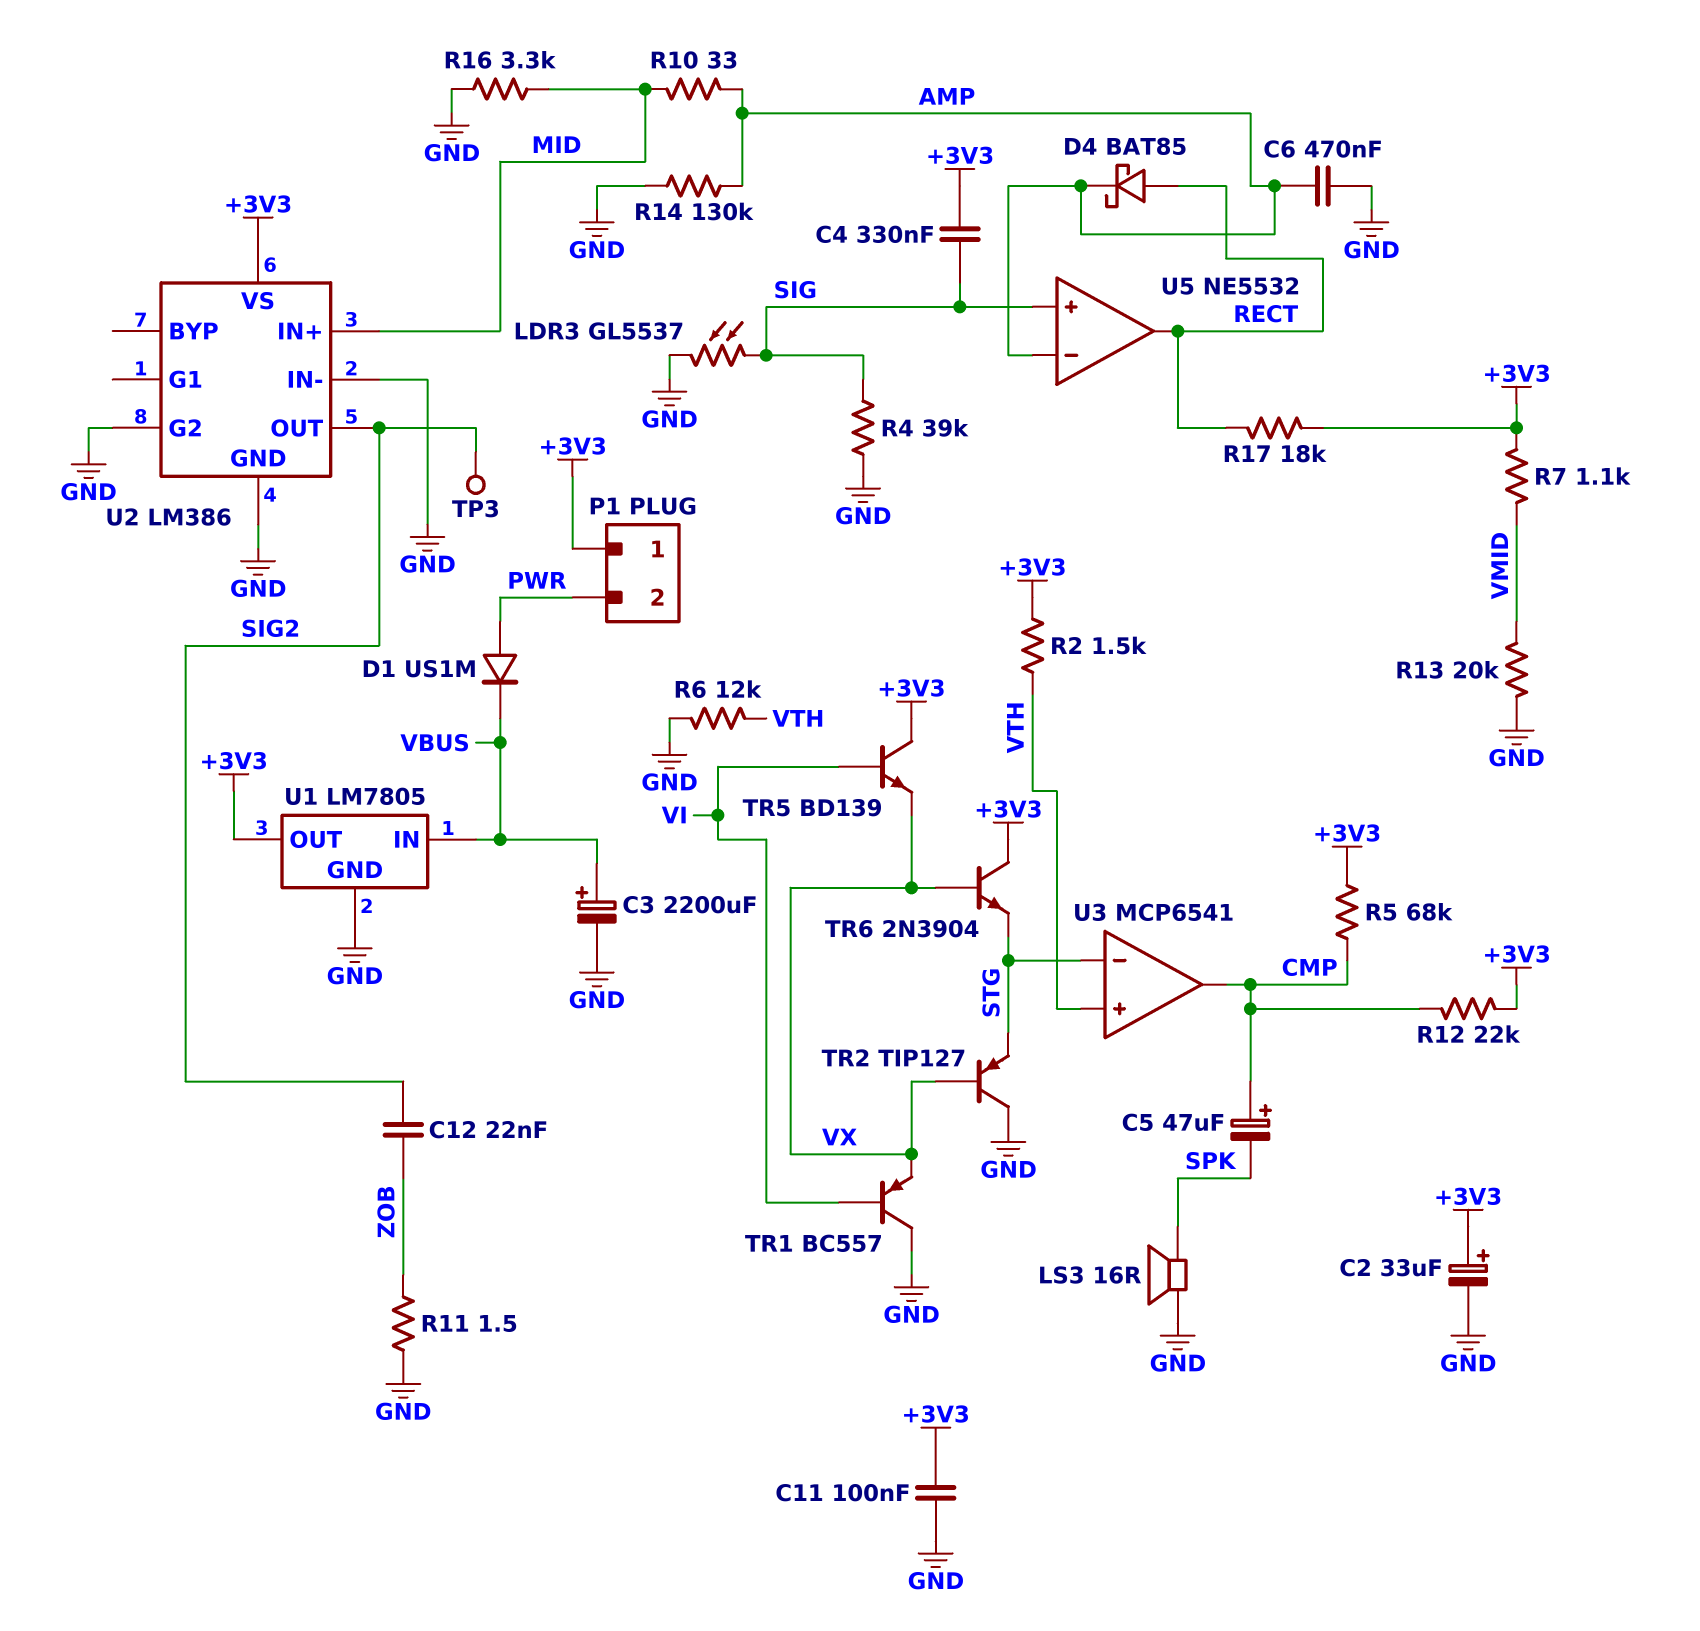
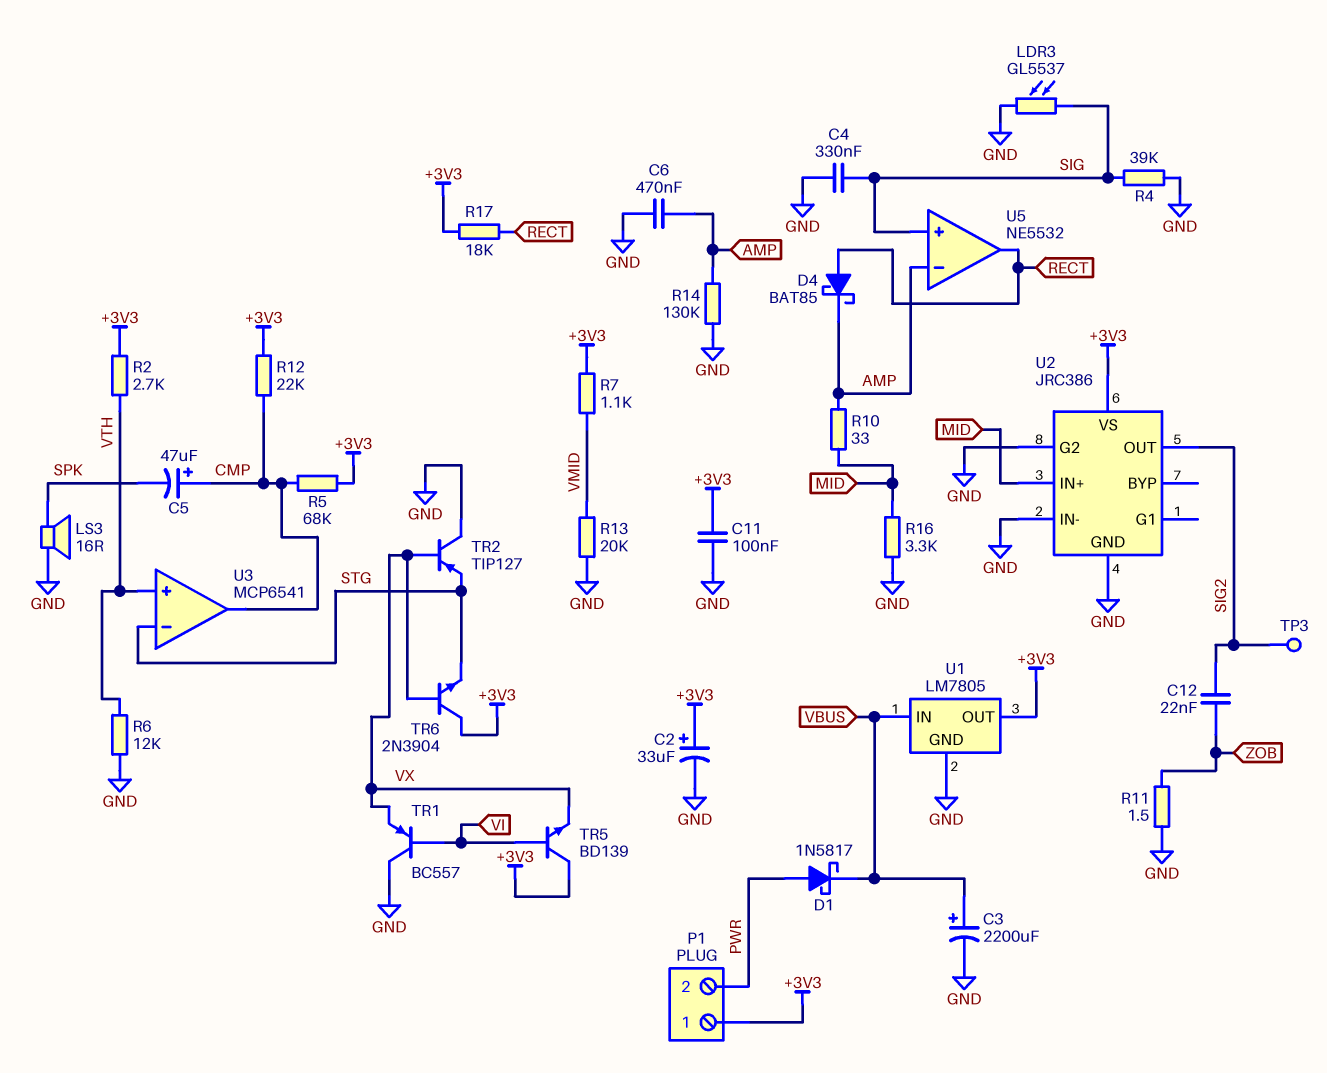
C4: 330nF (+3V3, SIG) -> 330nF (GND, SIG)
D1: diode US1M (A PWR, K VBUS) -> schottky 1N5817 (A PWR, K VBUS)
R2: 1.5k (+3V3, VTH) -> 2.7k (+3V3, VTH)
U2: LM386 -> JRC386

